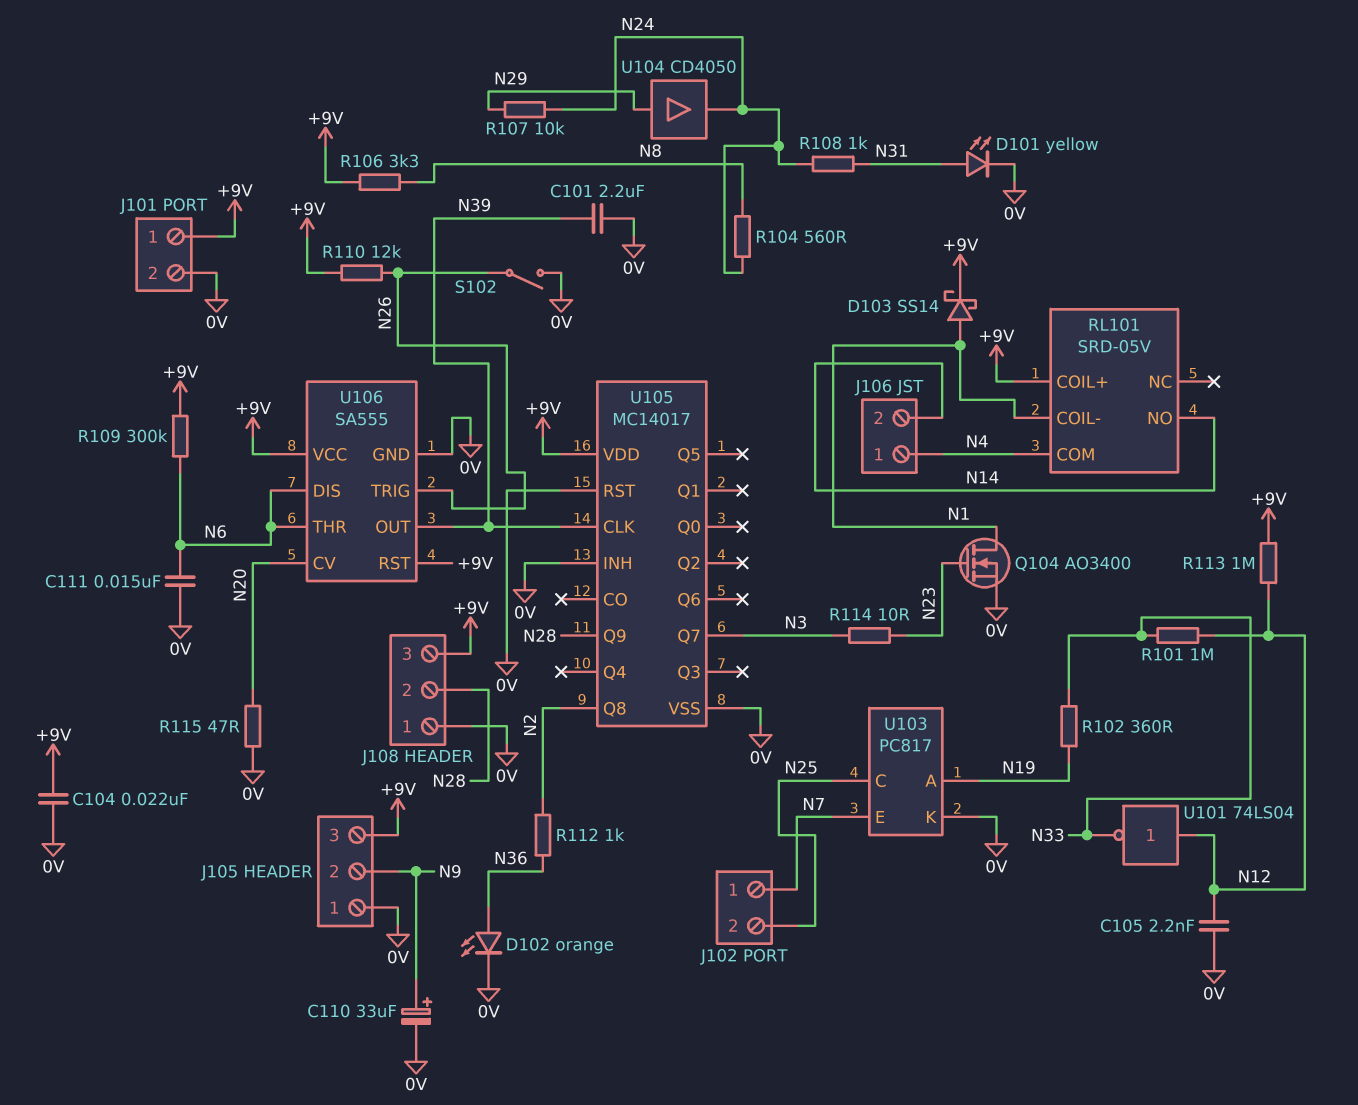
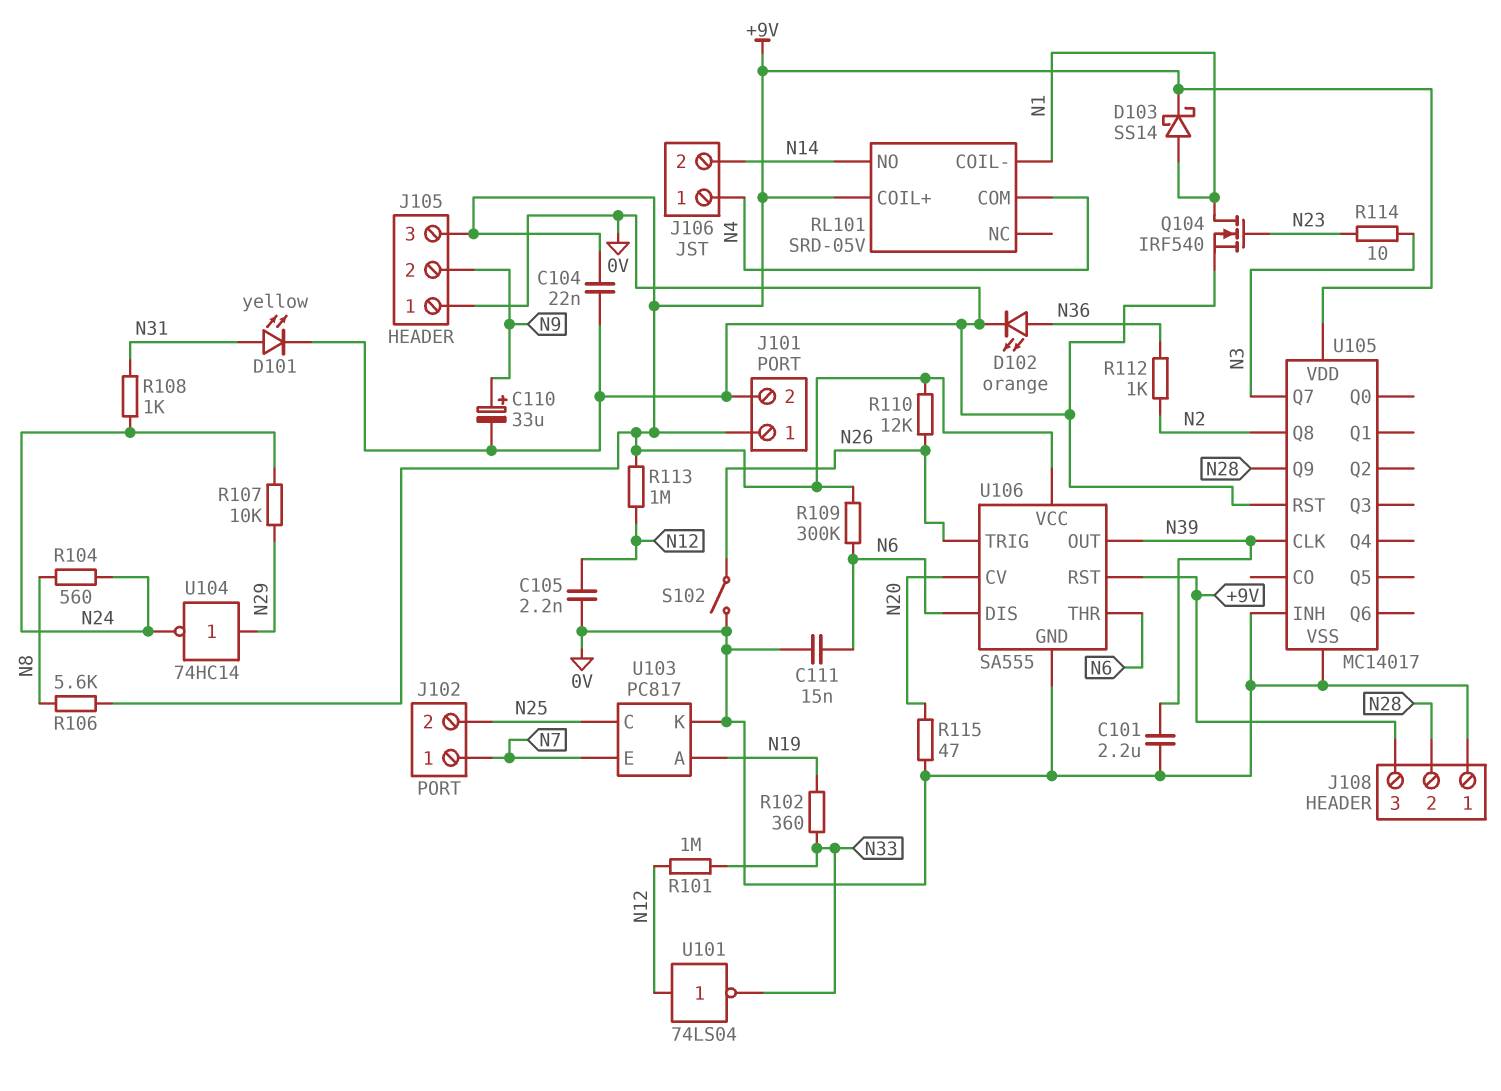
Q104: NMOS AO3400 (G N23, D N1, S 0V) -> NMOS IRF540 (G N23, D N1, S 0V)
R106: 3.3k (+9V, N8) -> 5.6k (+9V, N8)
U104: buffer CD4050 (in N29, out N24) -> NOT 74HC14 (in N29, out N24)

